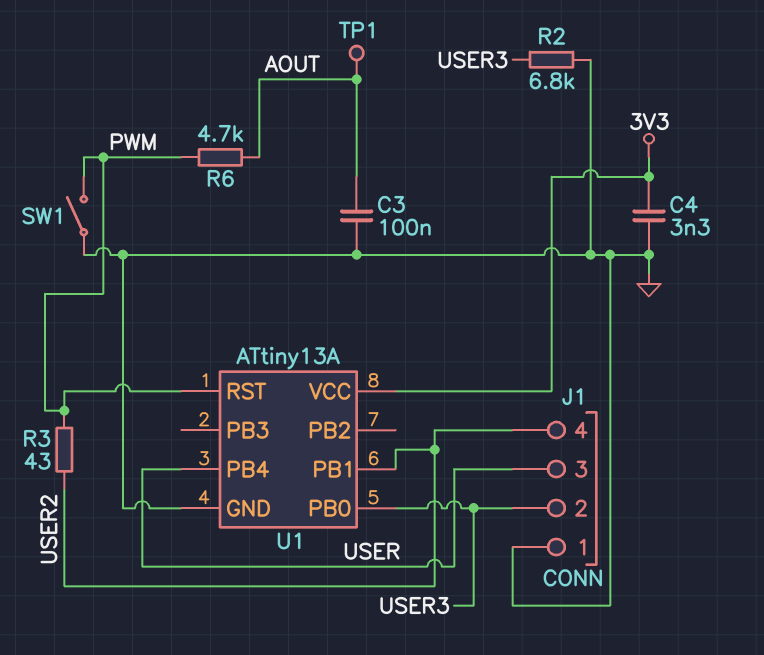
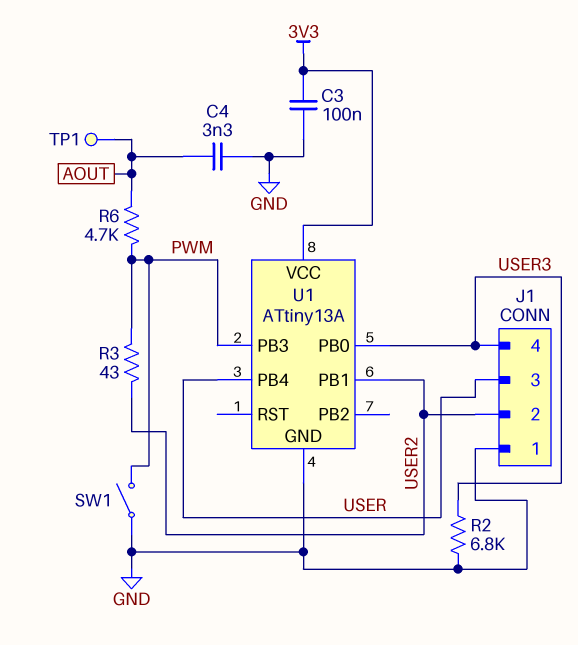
C3: 100nF (AOUT, GND) -> 100nF (3V3, GND)
C4: 3.3nF (3V3, GND) -> 3.3nF (AOUT, GND)
J1 pin 2: USER3 -> USER2
J1 pin 4: USER2 -> USER3
U1 pin PB3: none -> PWM
U1 pin RST: PWM -> none

